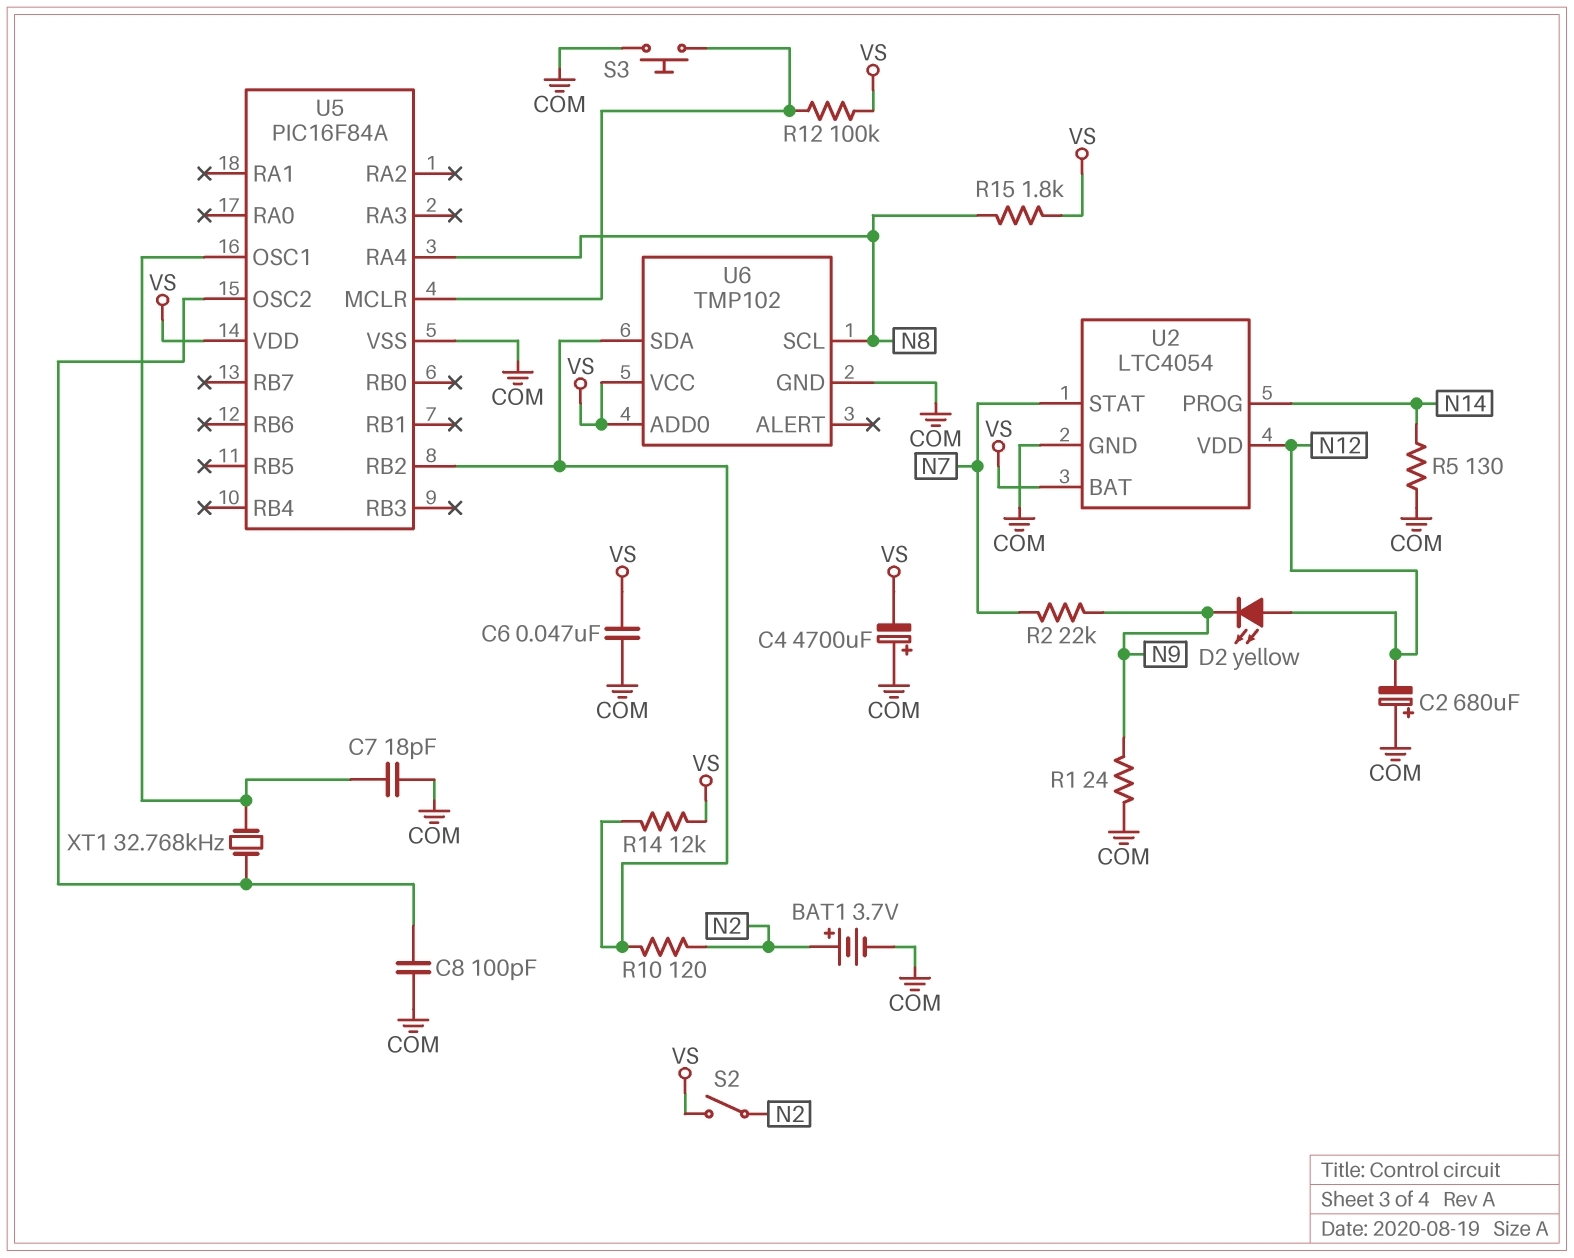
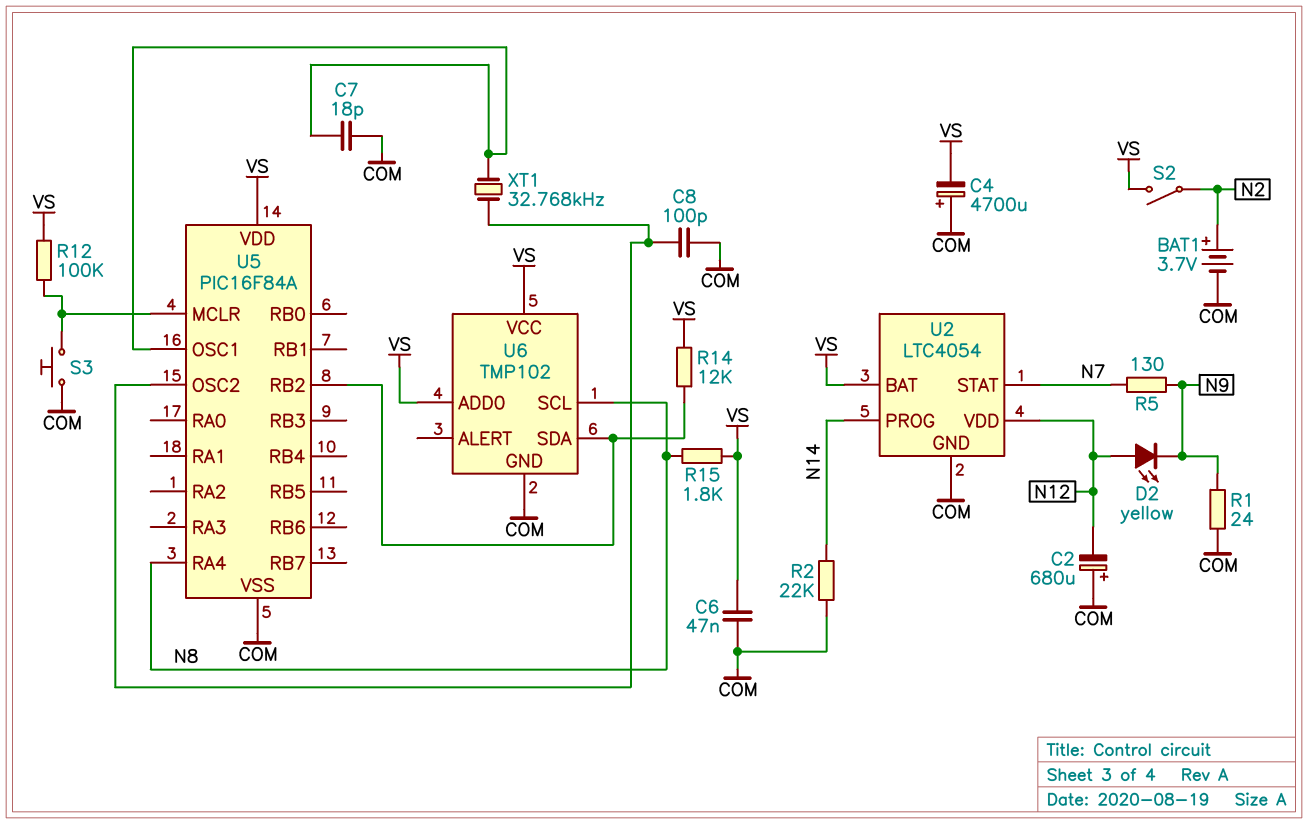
R2: 22k (N7, N9) -> 22k (COM, N14)
R5: 130 (COM, N14) -> 130 (N7, N9)
R10: 120 (N2, U5/RB2) -> none

